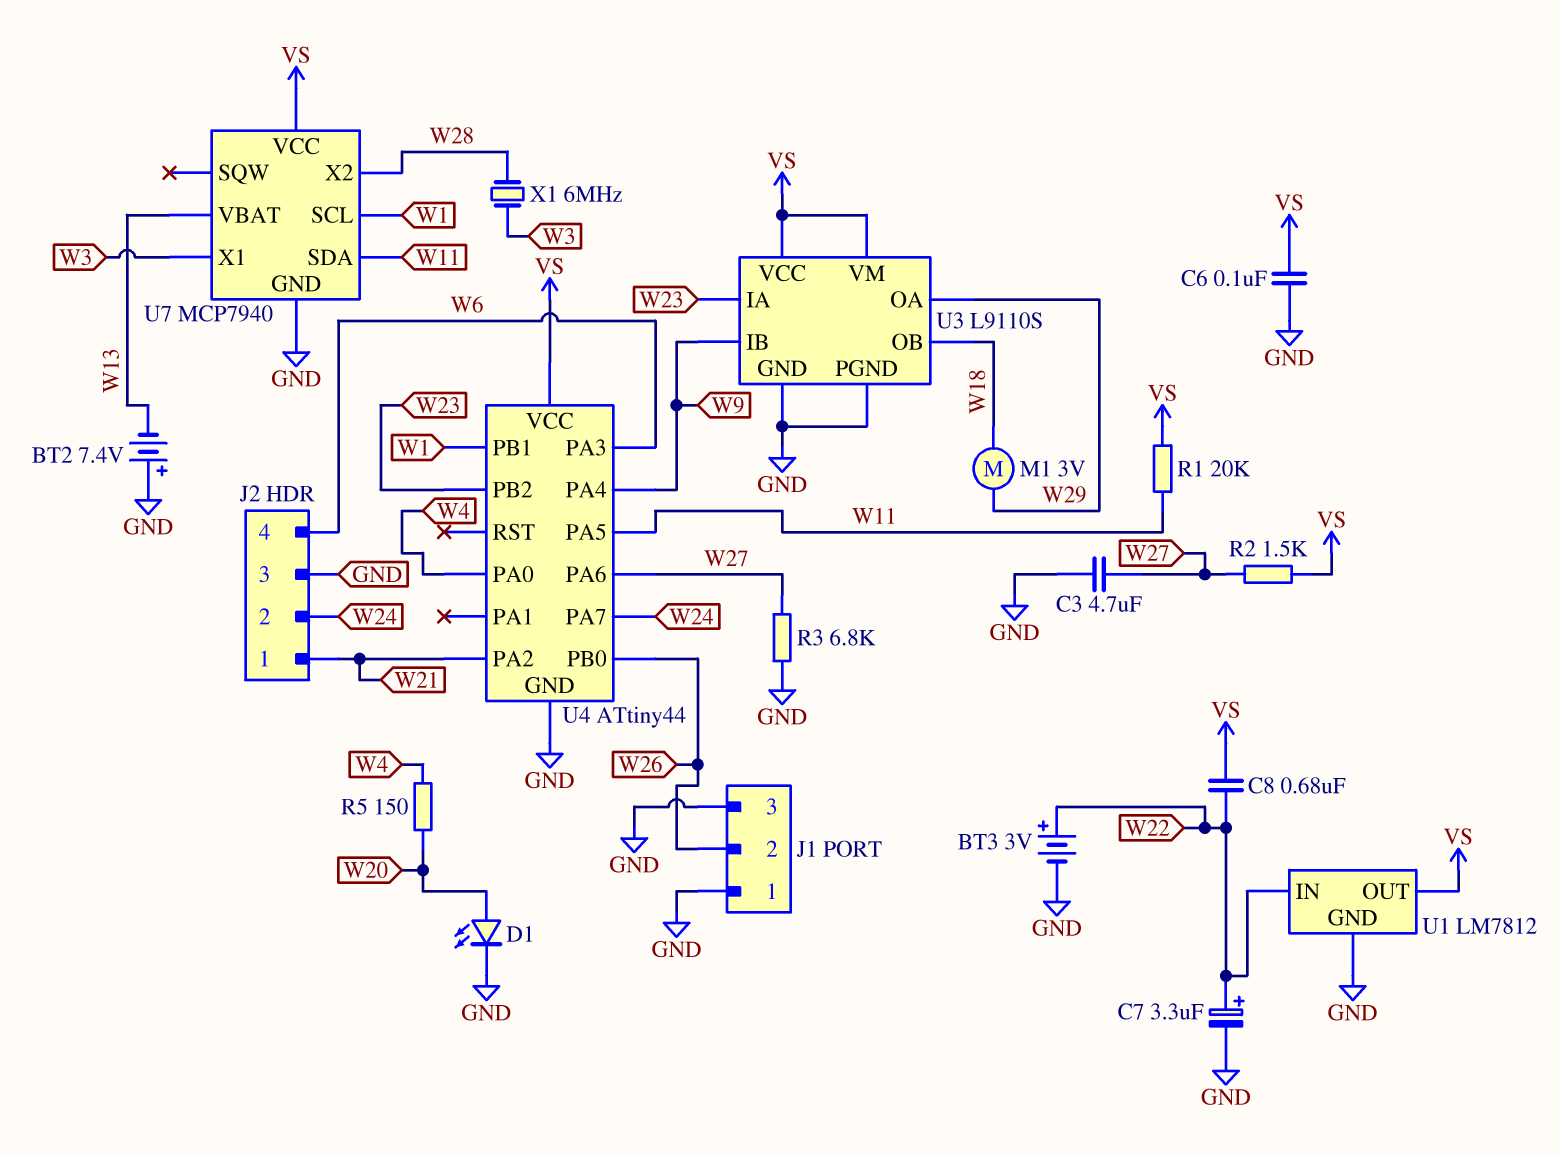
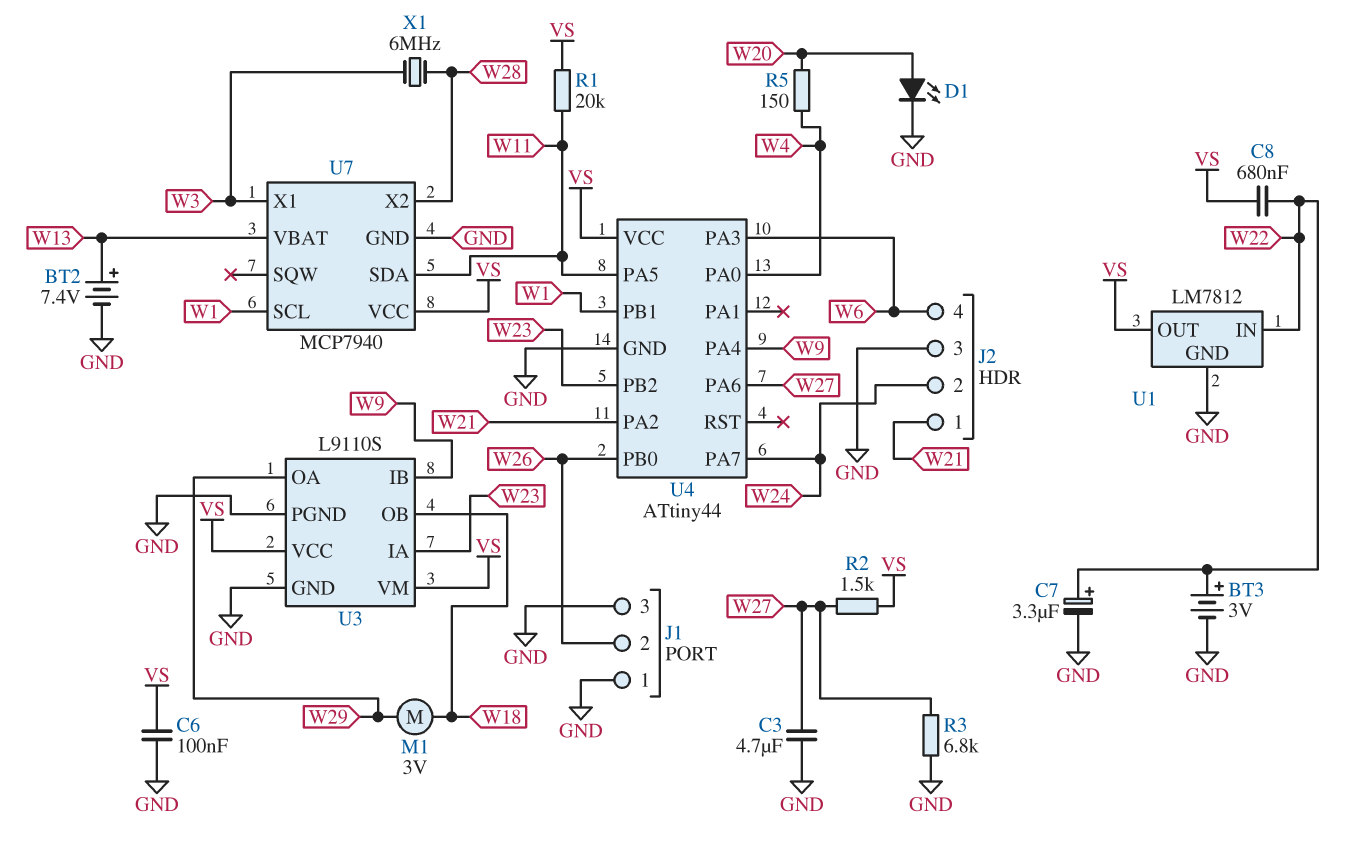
BT2: 7.4V (plus GND, minus W13) -> 7.4V (plus W13, minus GND)

